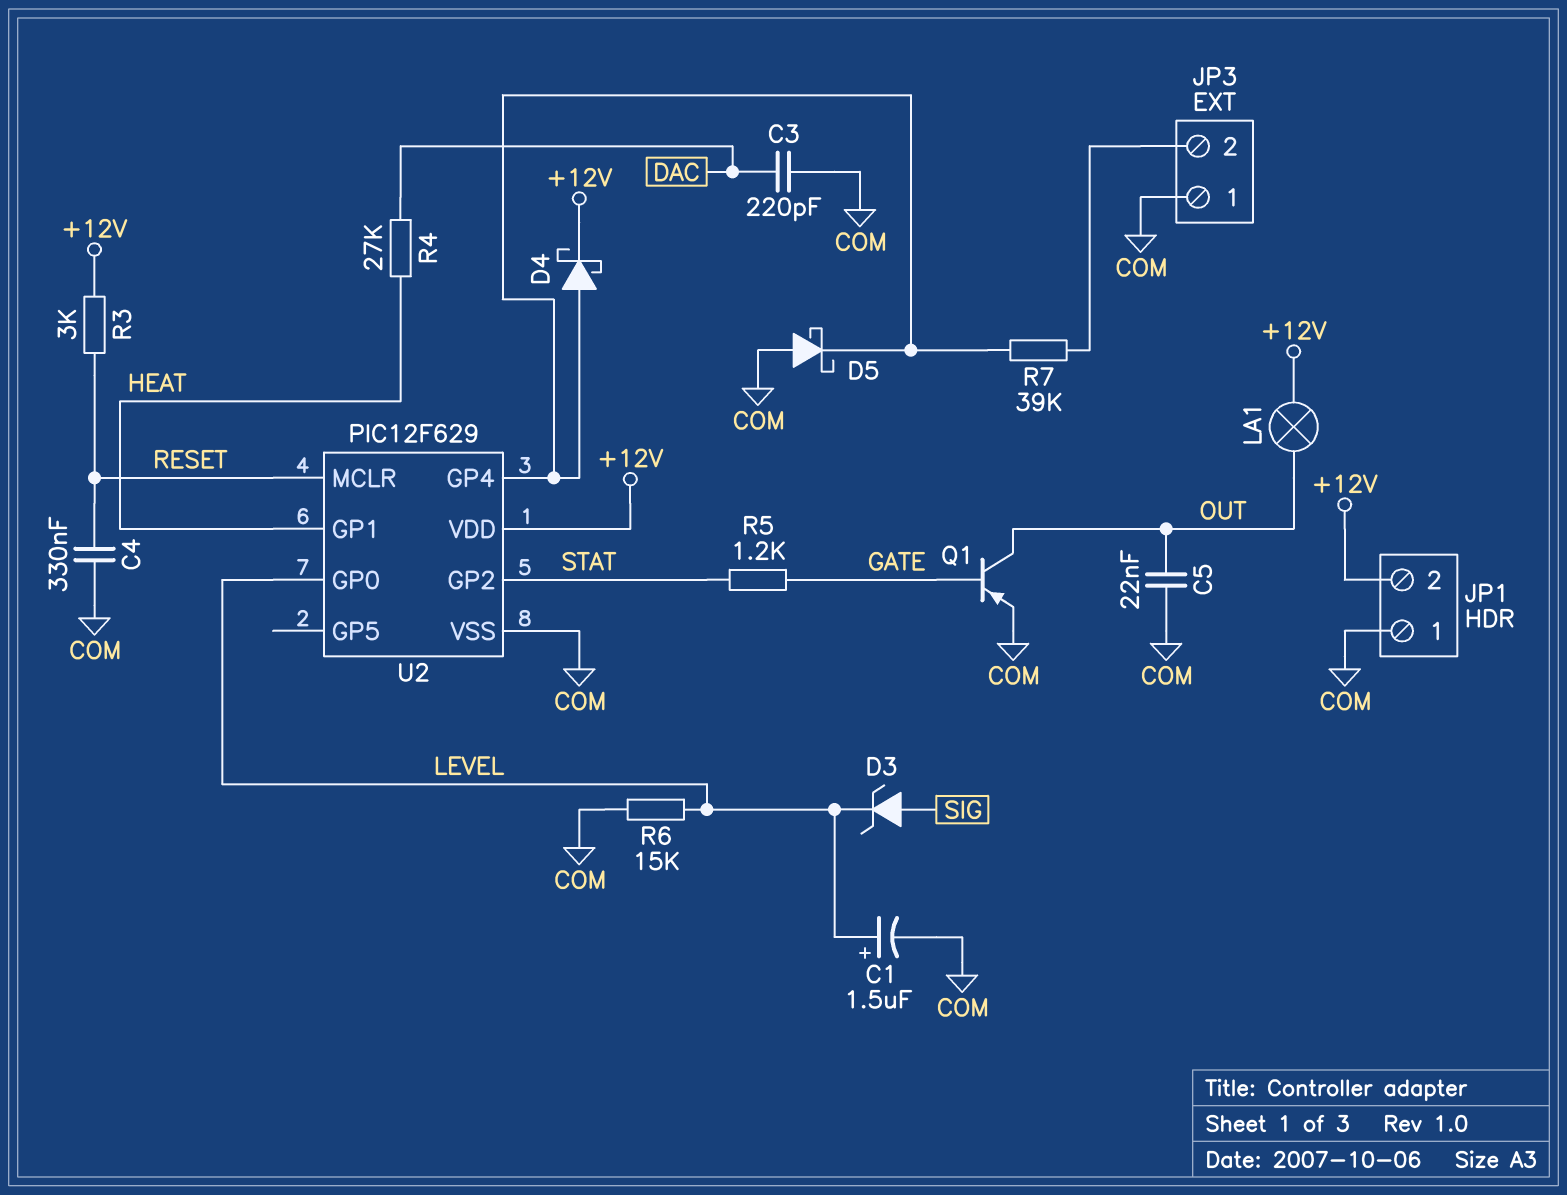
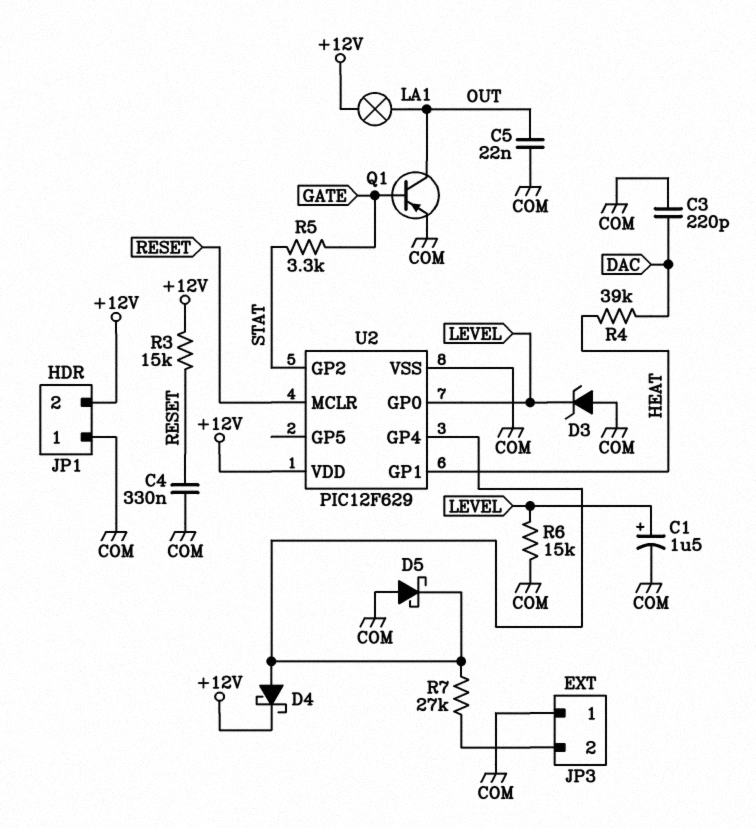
D3: zener (A SIG, K LEVEL) -> zener (A COM, K LEVEL)
R3: 3k (+12V, RESET) -> 15k (+12V, RESET)
R4: 27k (DAC, HEAT) -> 39k (DAC, HEAT)
R5: 1.2k (GATE, STAT) -> 3.3k (GATE, STAT)
R7: 39k (JP3/2, U2/GP4) -> 27k (JP3/2, U2/GP4)

